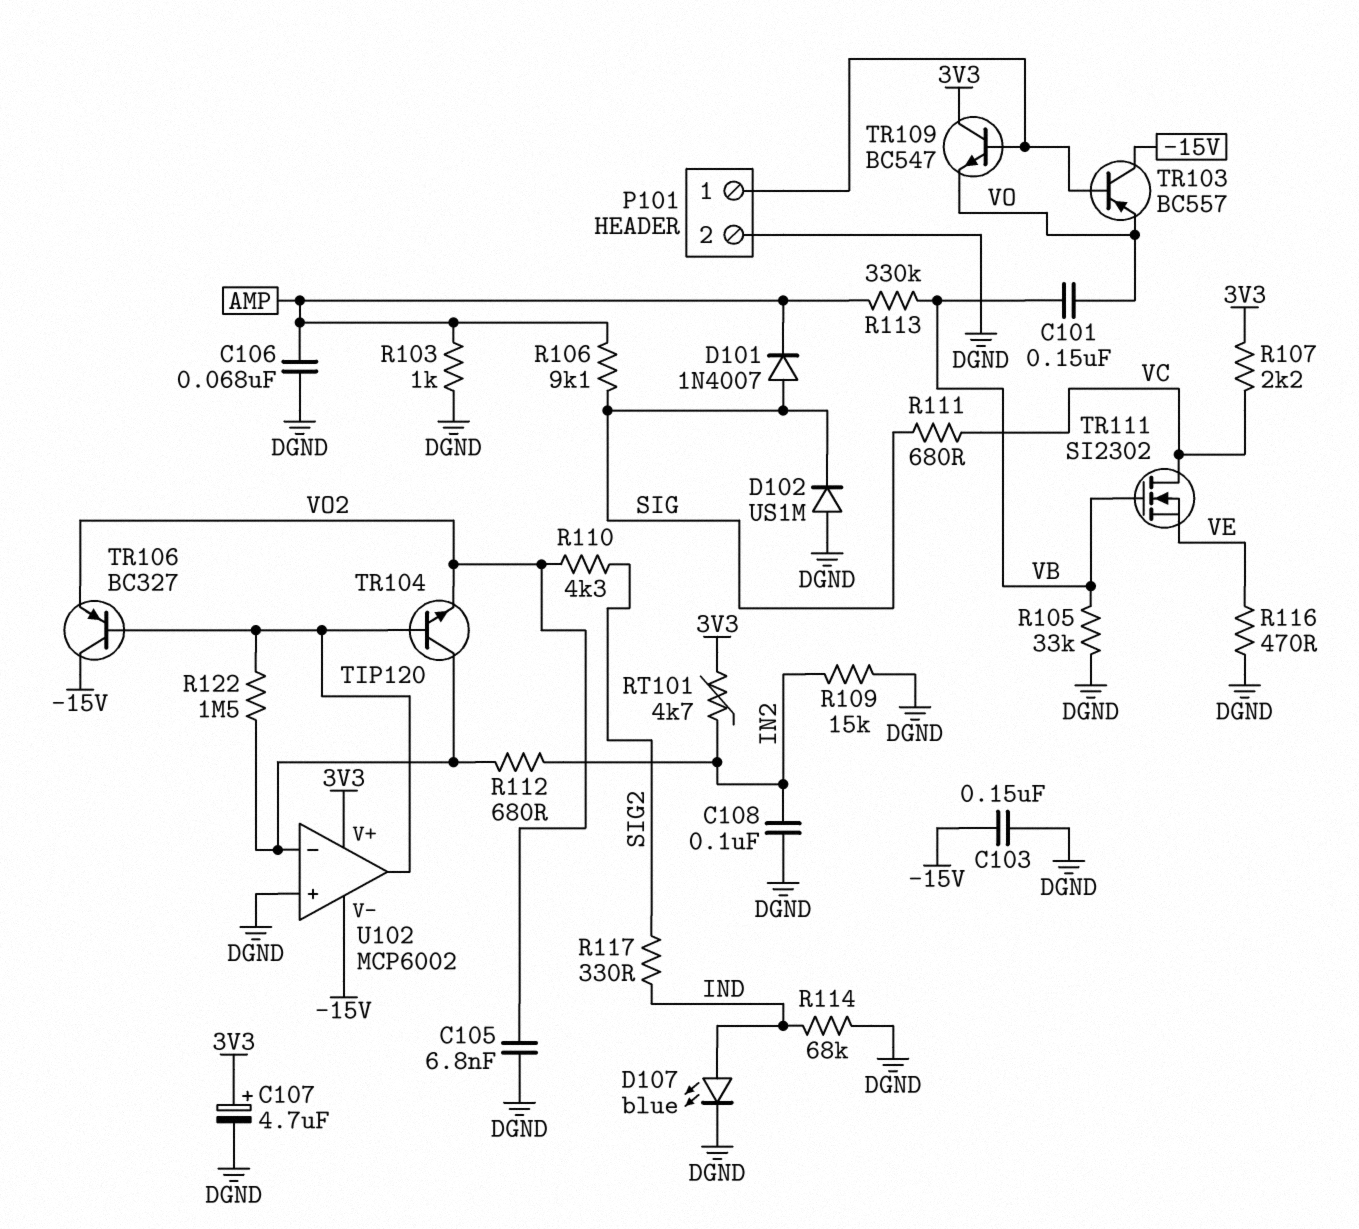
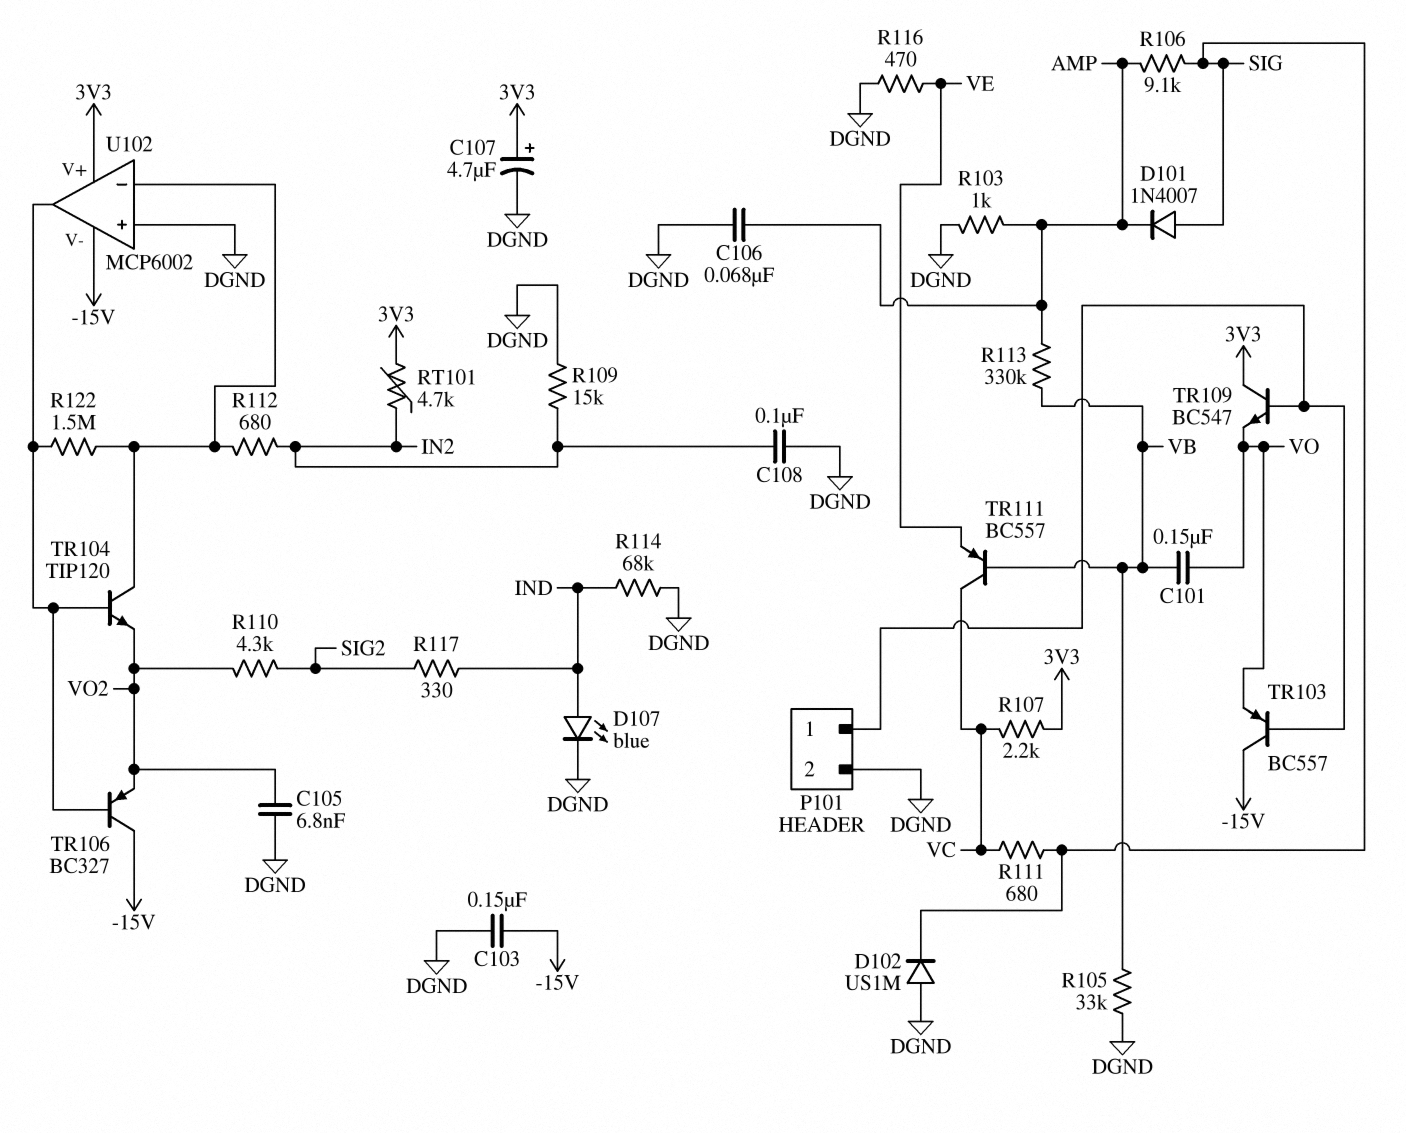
TR111: NMOS SI2302 (G VB, D VC, S VE) -> PNP BC557 (B VB, C VC, E VE)

